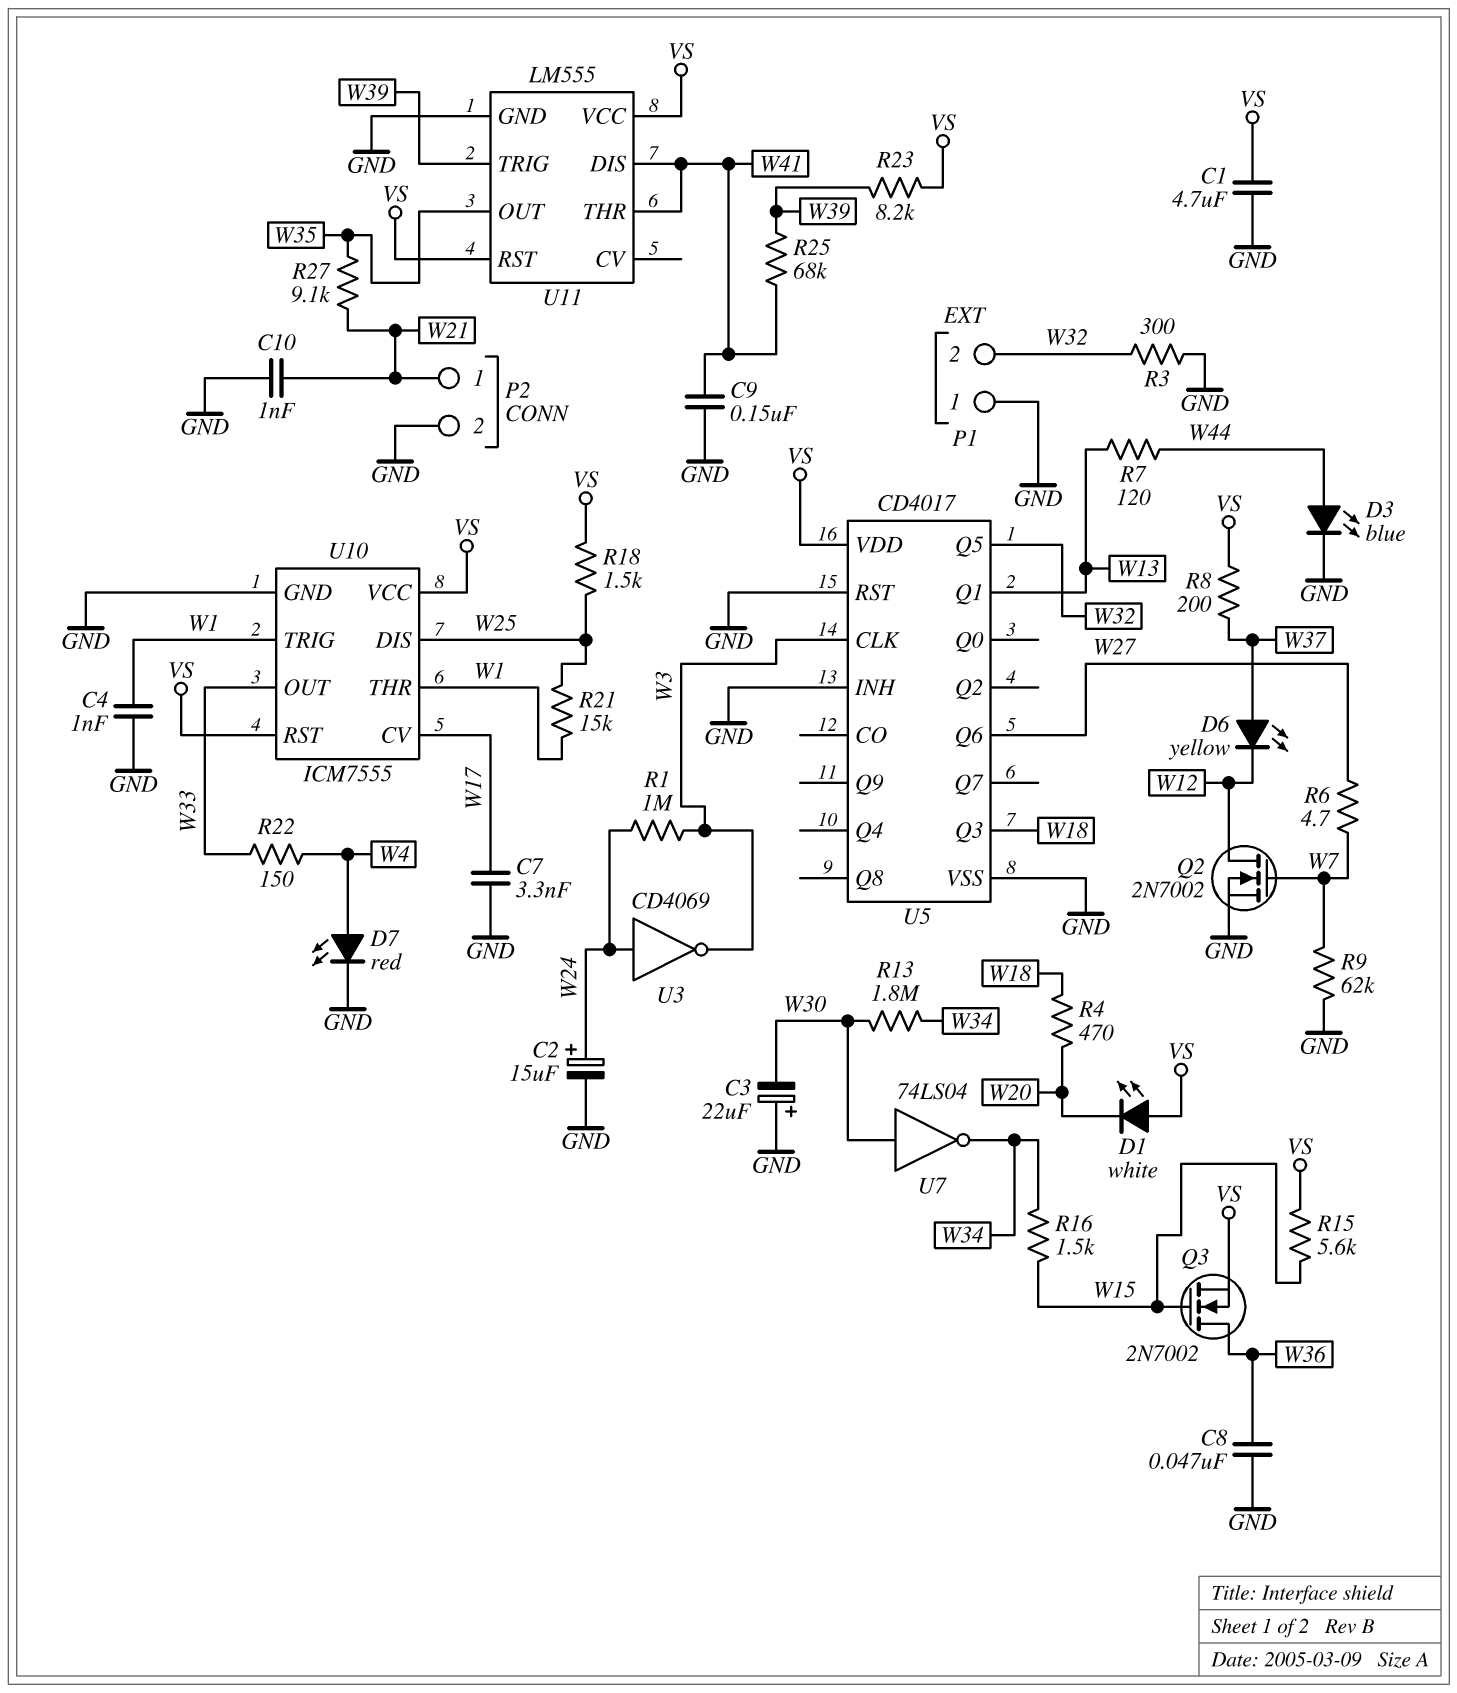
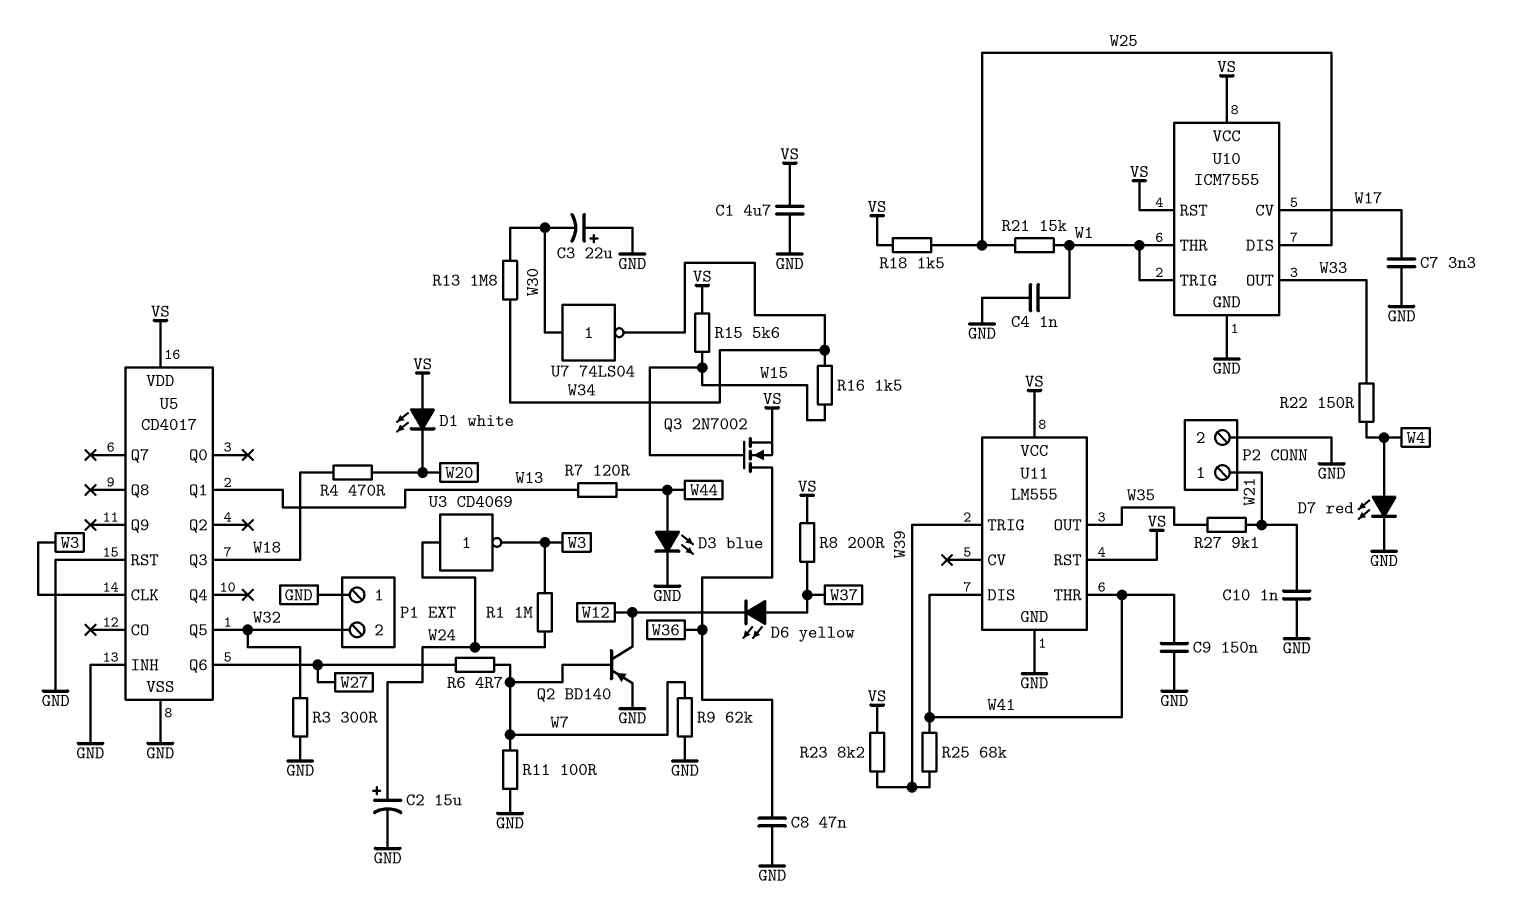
Q2: NMOS 2N7002 (G W7, D W12, S GND) -> PNP BD140 (B W7, C W12, E GND)
R11: none -> 100 (GND, W7)

